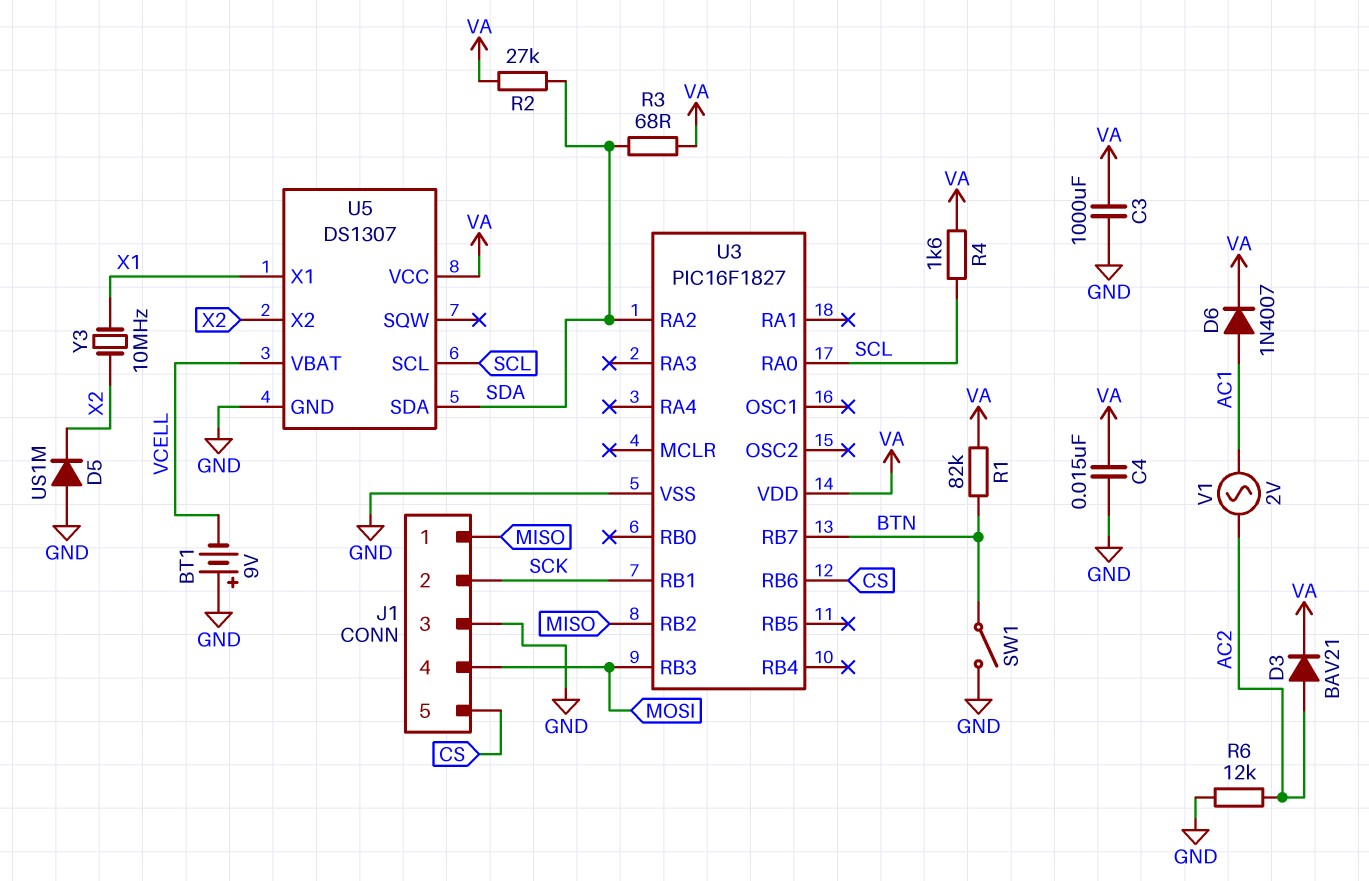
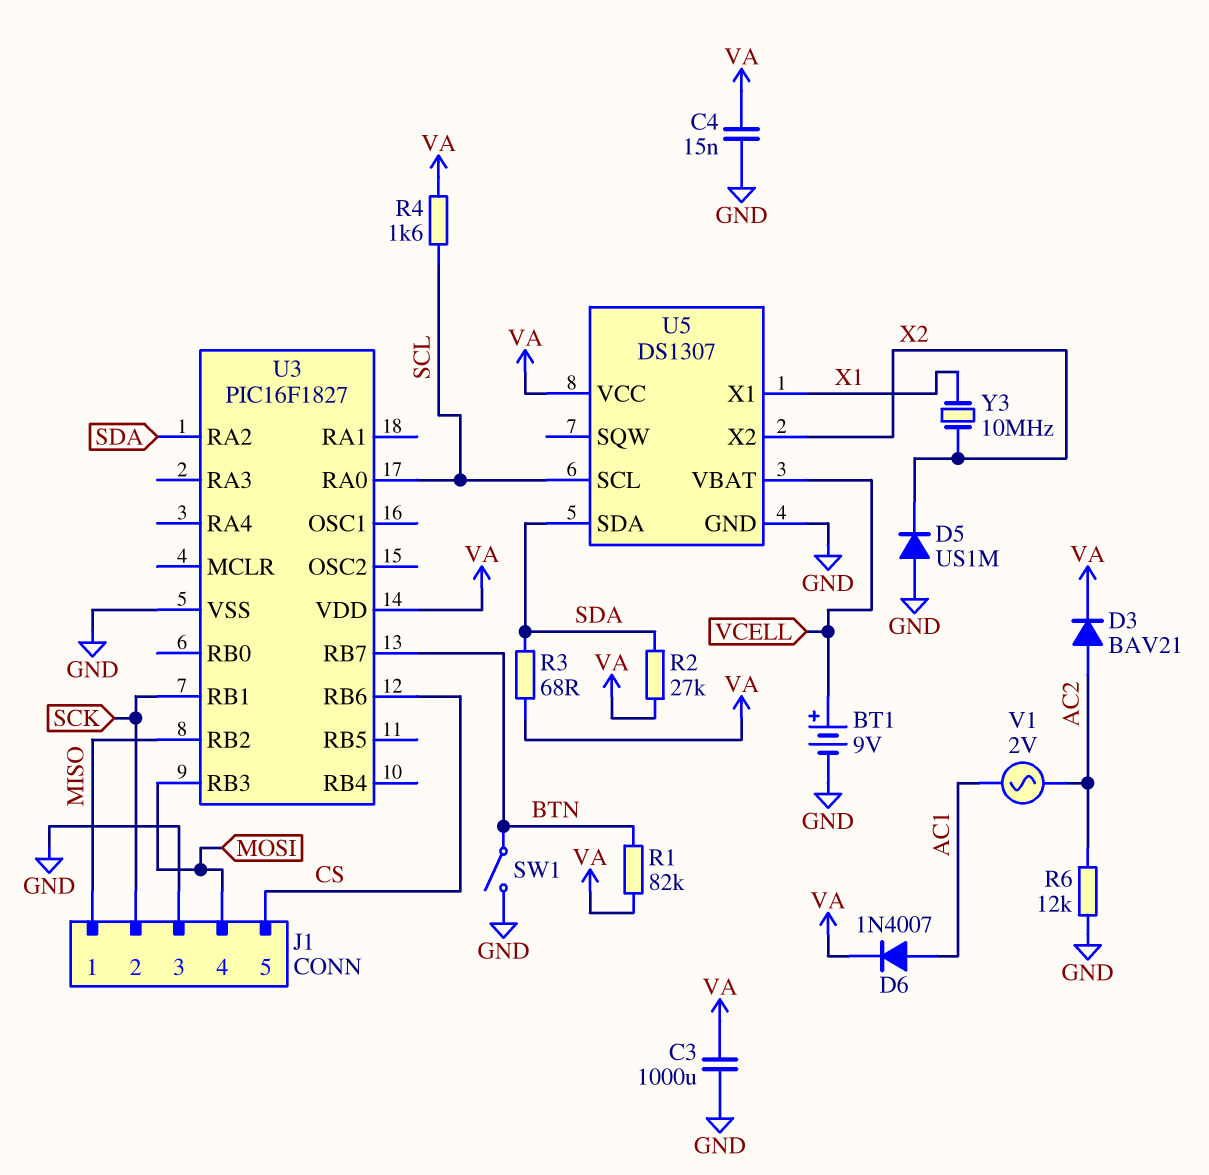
BT1: 9V (plus GND, minus VCELL) -> 9V (plus VCELL, minus GND)

